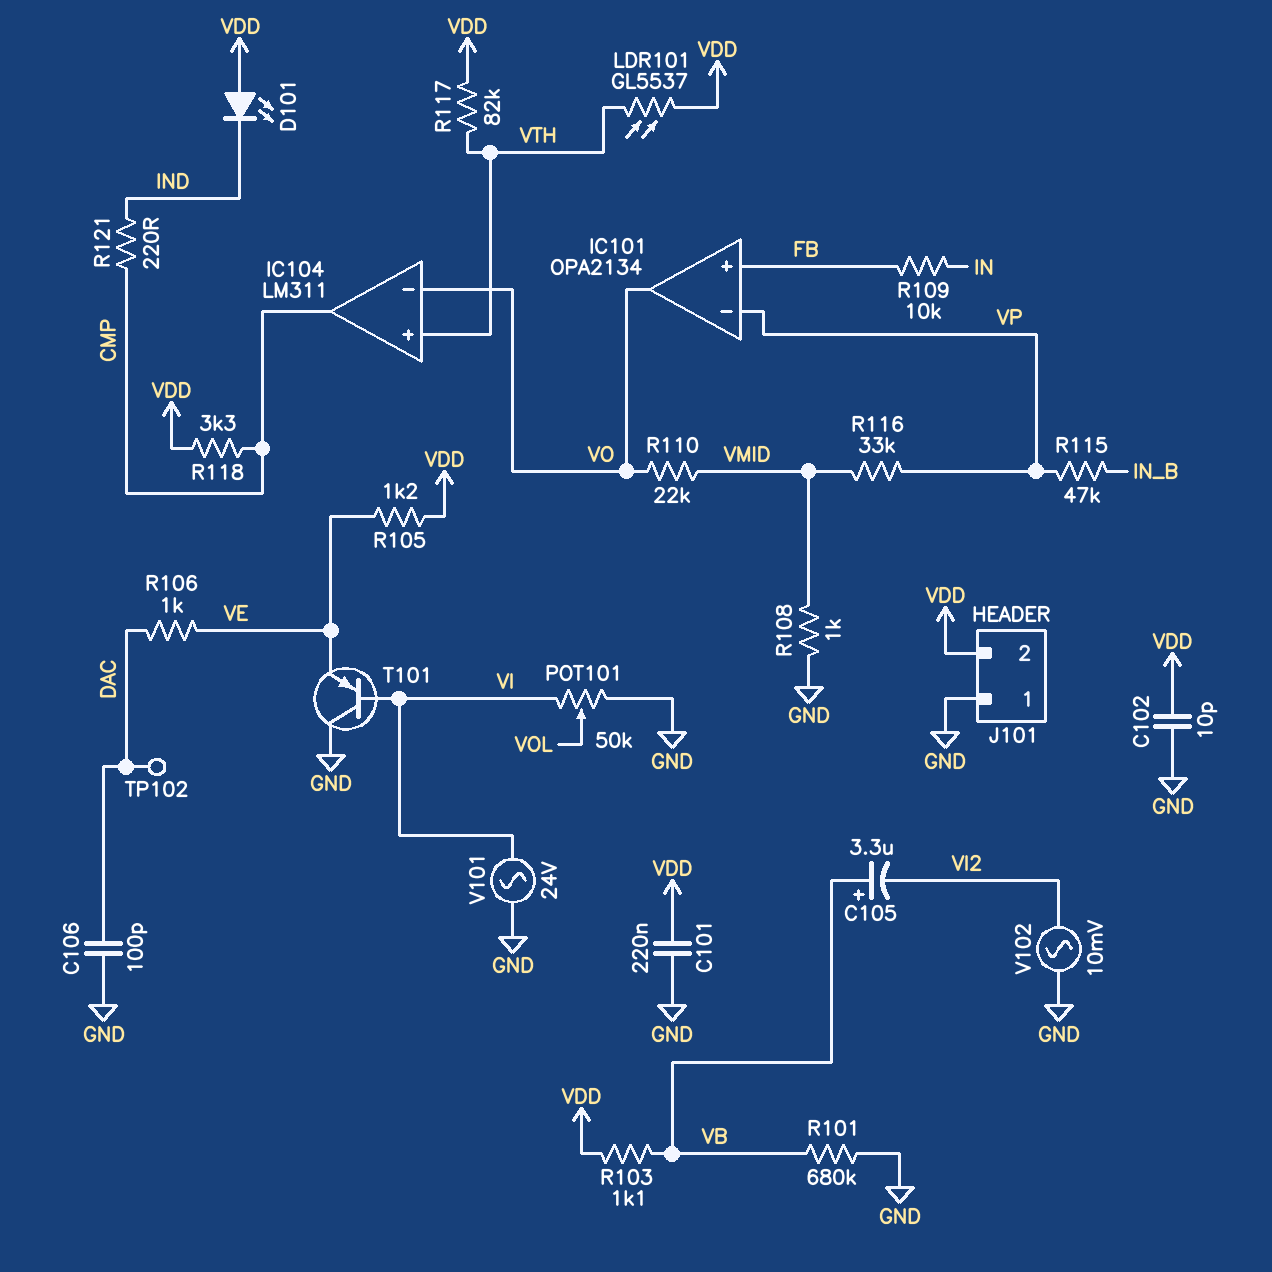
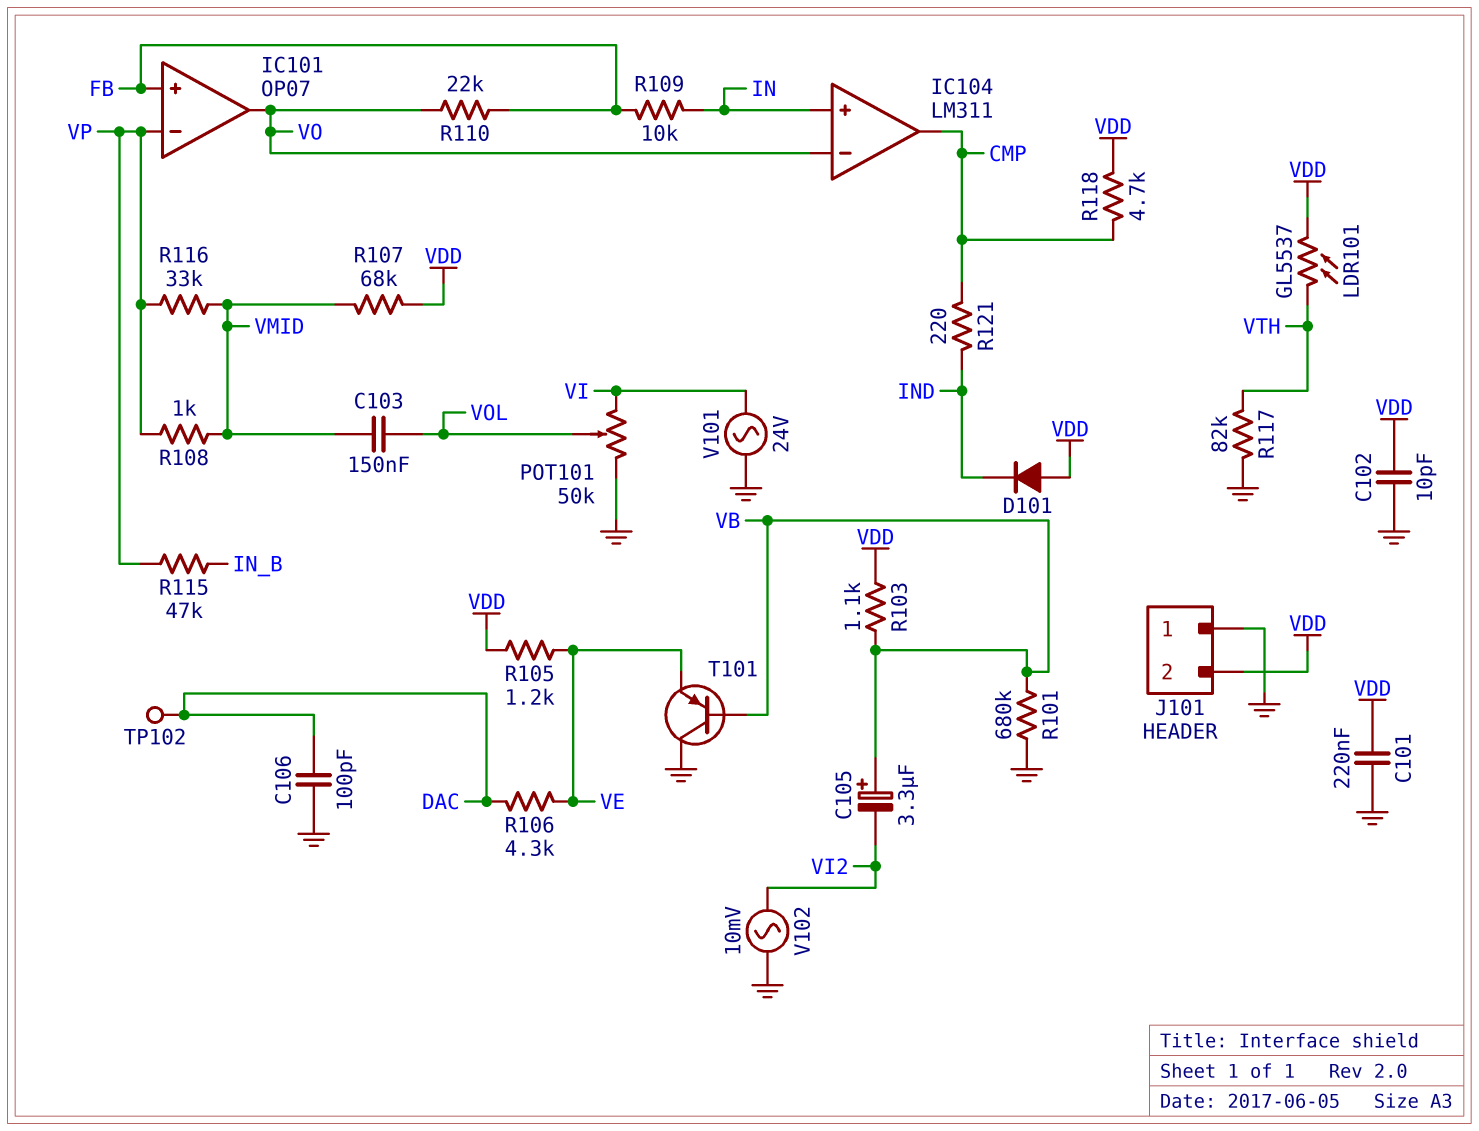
C103: none -> 150nF (VMID, VOL)
D101: LED (A VDD, K IND) -> diode (A VDD, K IND)
IC101: OPA2134 -> OP07
IC104 pin in+: VTH -> IN
R106: 1k (DAC, VE) -> 4.3k (DAC, VE)
R107: none -> 68k (VDD, VMID)
R108: 1k (GND, VMID) -> 1k (VMID, VP)
R110: 22k (VMID, VO) -> 22k (FB, VO)
R117: 82k (VDD, VTH) -> 82k (GND, VTH)
R118: 3.3k (CMP, VDD) -> 4.7k (CMP, VDD)
T101: PNP (B VI, C GND, E VE) -> PNP (B VB, C GND, E VE)

